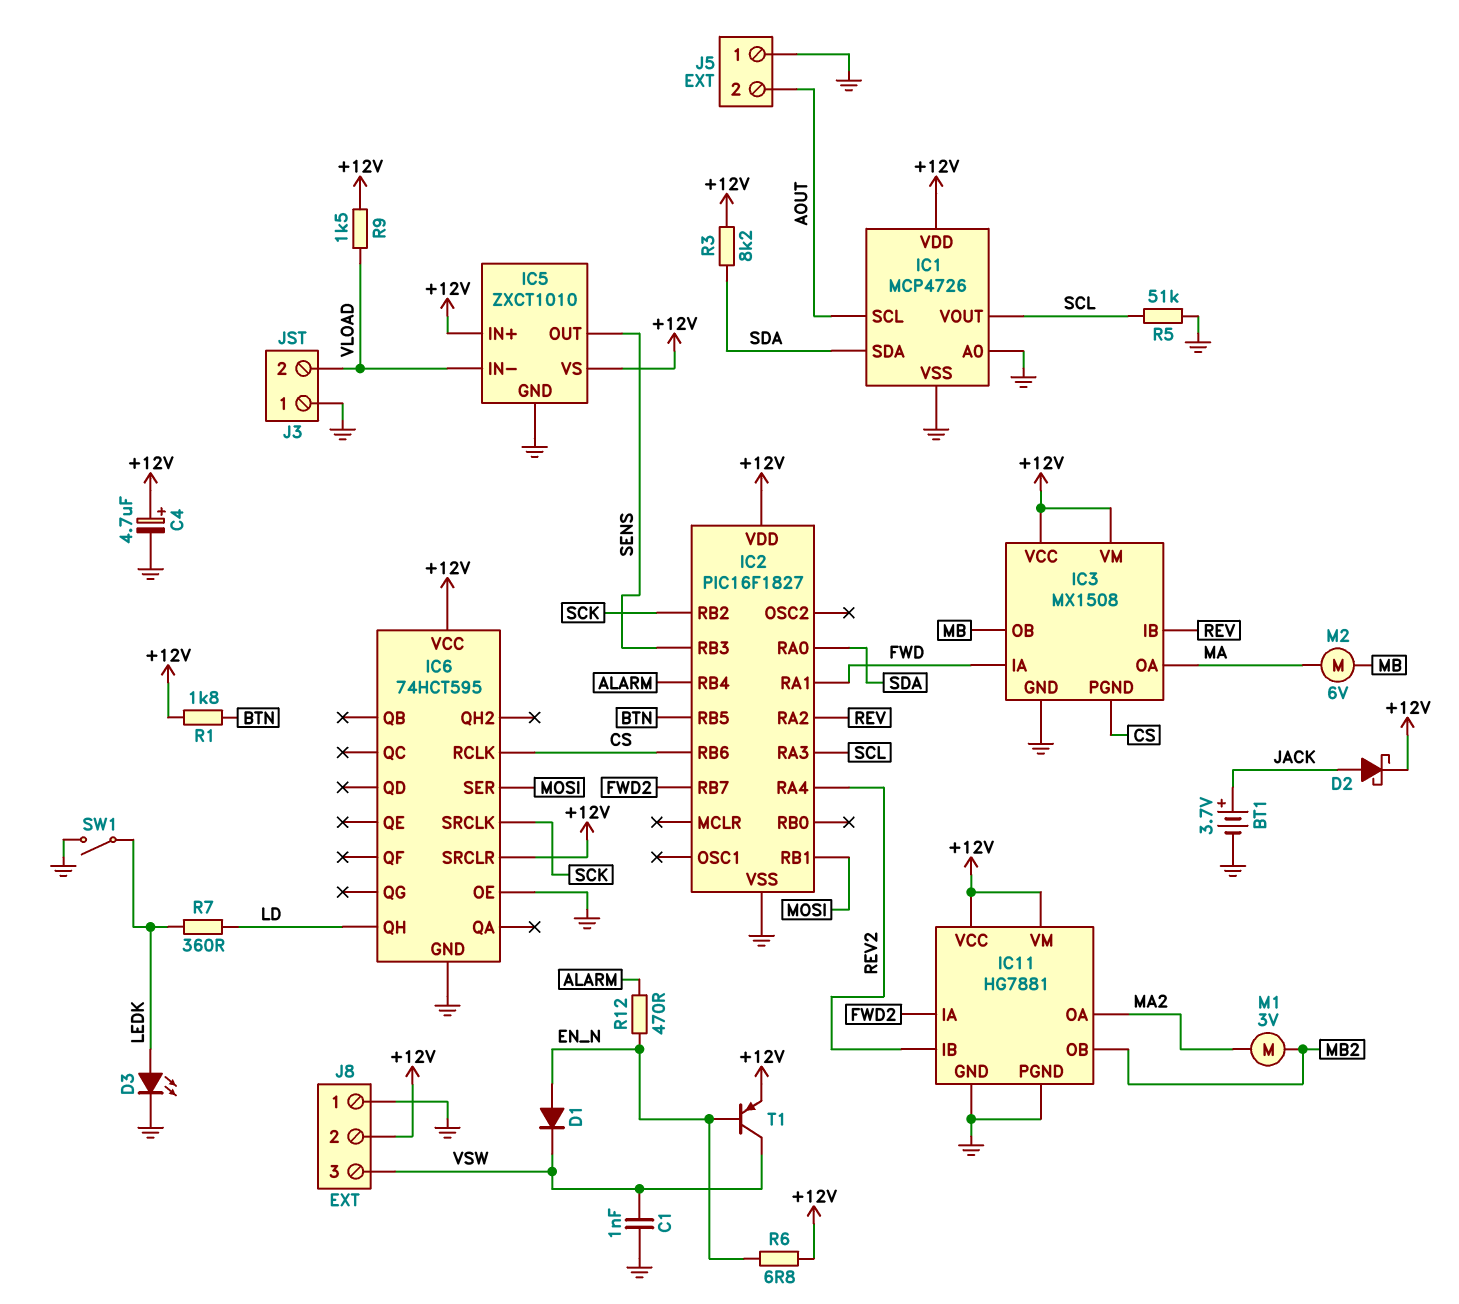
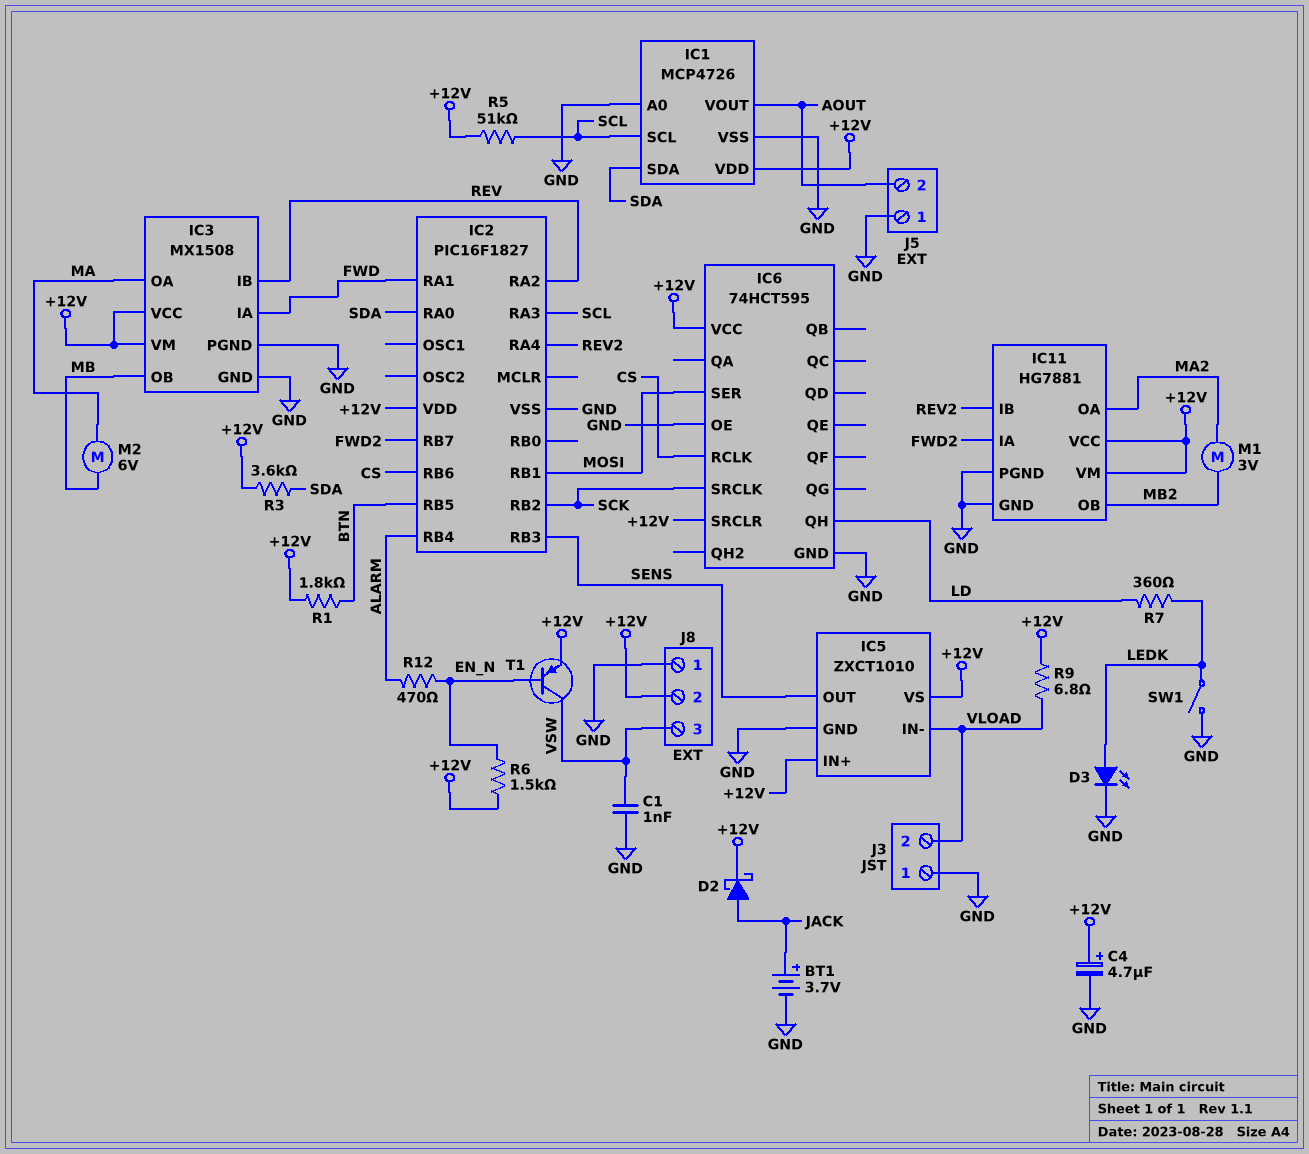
D1: diode (A EN_N, K VSW) -> none
IC1 pin SCL: AOUT -> SCL
IC1 pin VOUT: SCL -> AOUT
IC3 pin PGND: CS -> GND
R3: 8.2k (+12V, SDA) -> 3.6k (+12V, SDA)
R5: 51k (GND, SCL) -> 51k (+12V, SCL)
R6: 6.8 (+12V, EN_N) -> 1.5k (+12V, EN_N)
R9: 1.5k (+12V, VLOAD) -> 6.8 (+12V, VLOAD)

